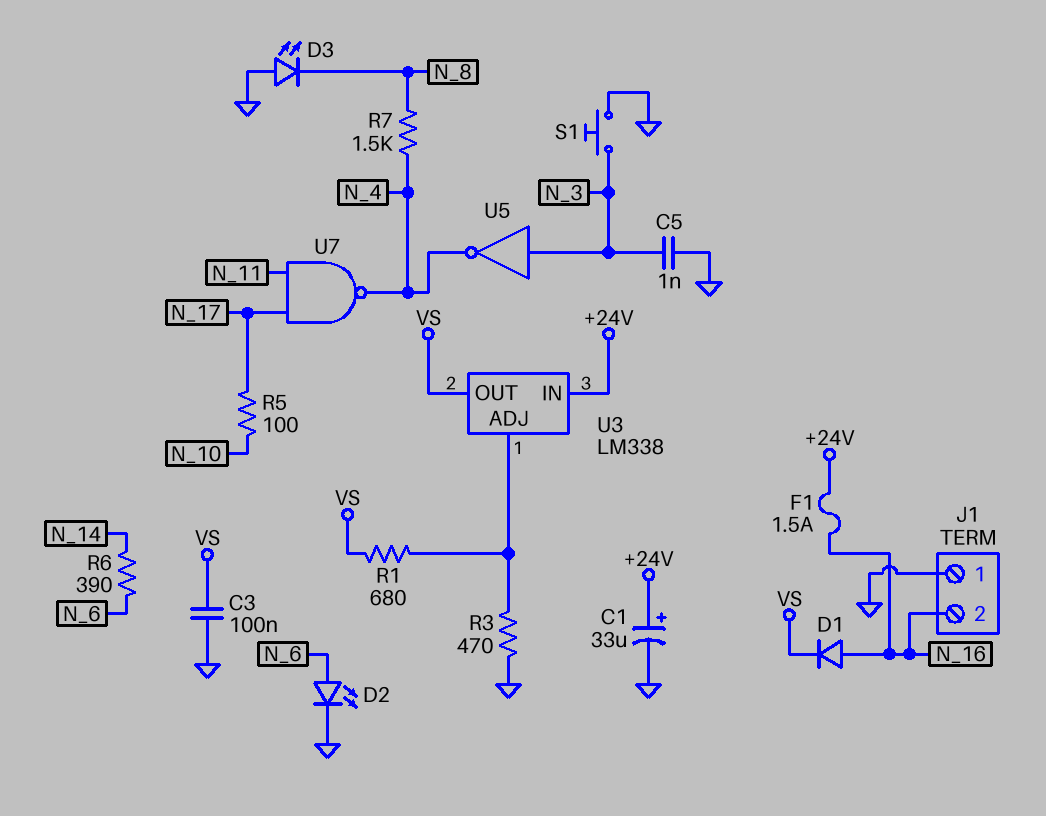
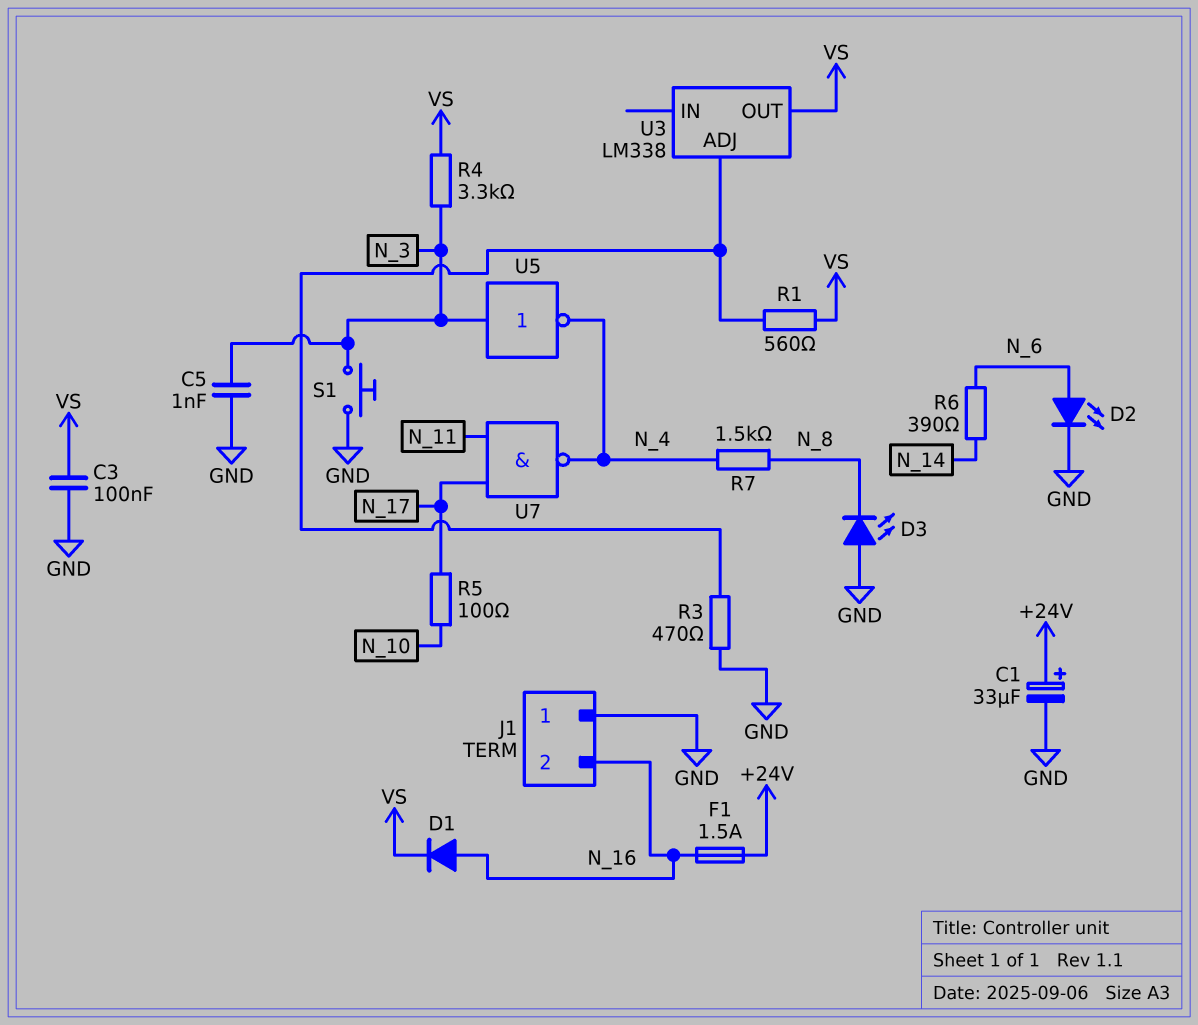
R1: 680 (U3/ADJ, VS) -> 560 (U3/ADJ, VS)
R4: none -> 3.3k (N_3, VS)
U3 pin IN: +24V -> none

